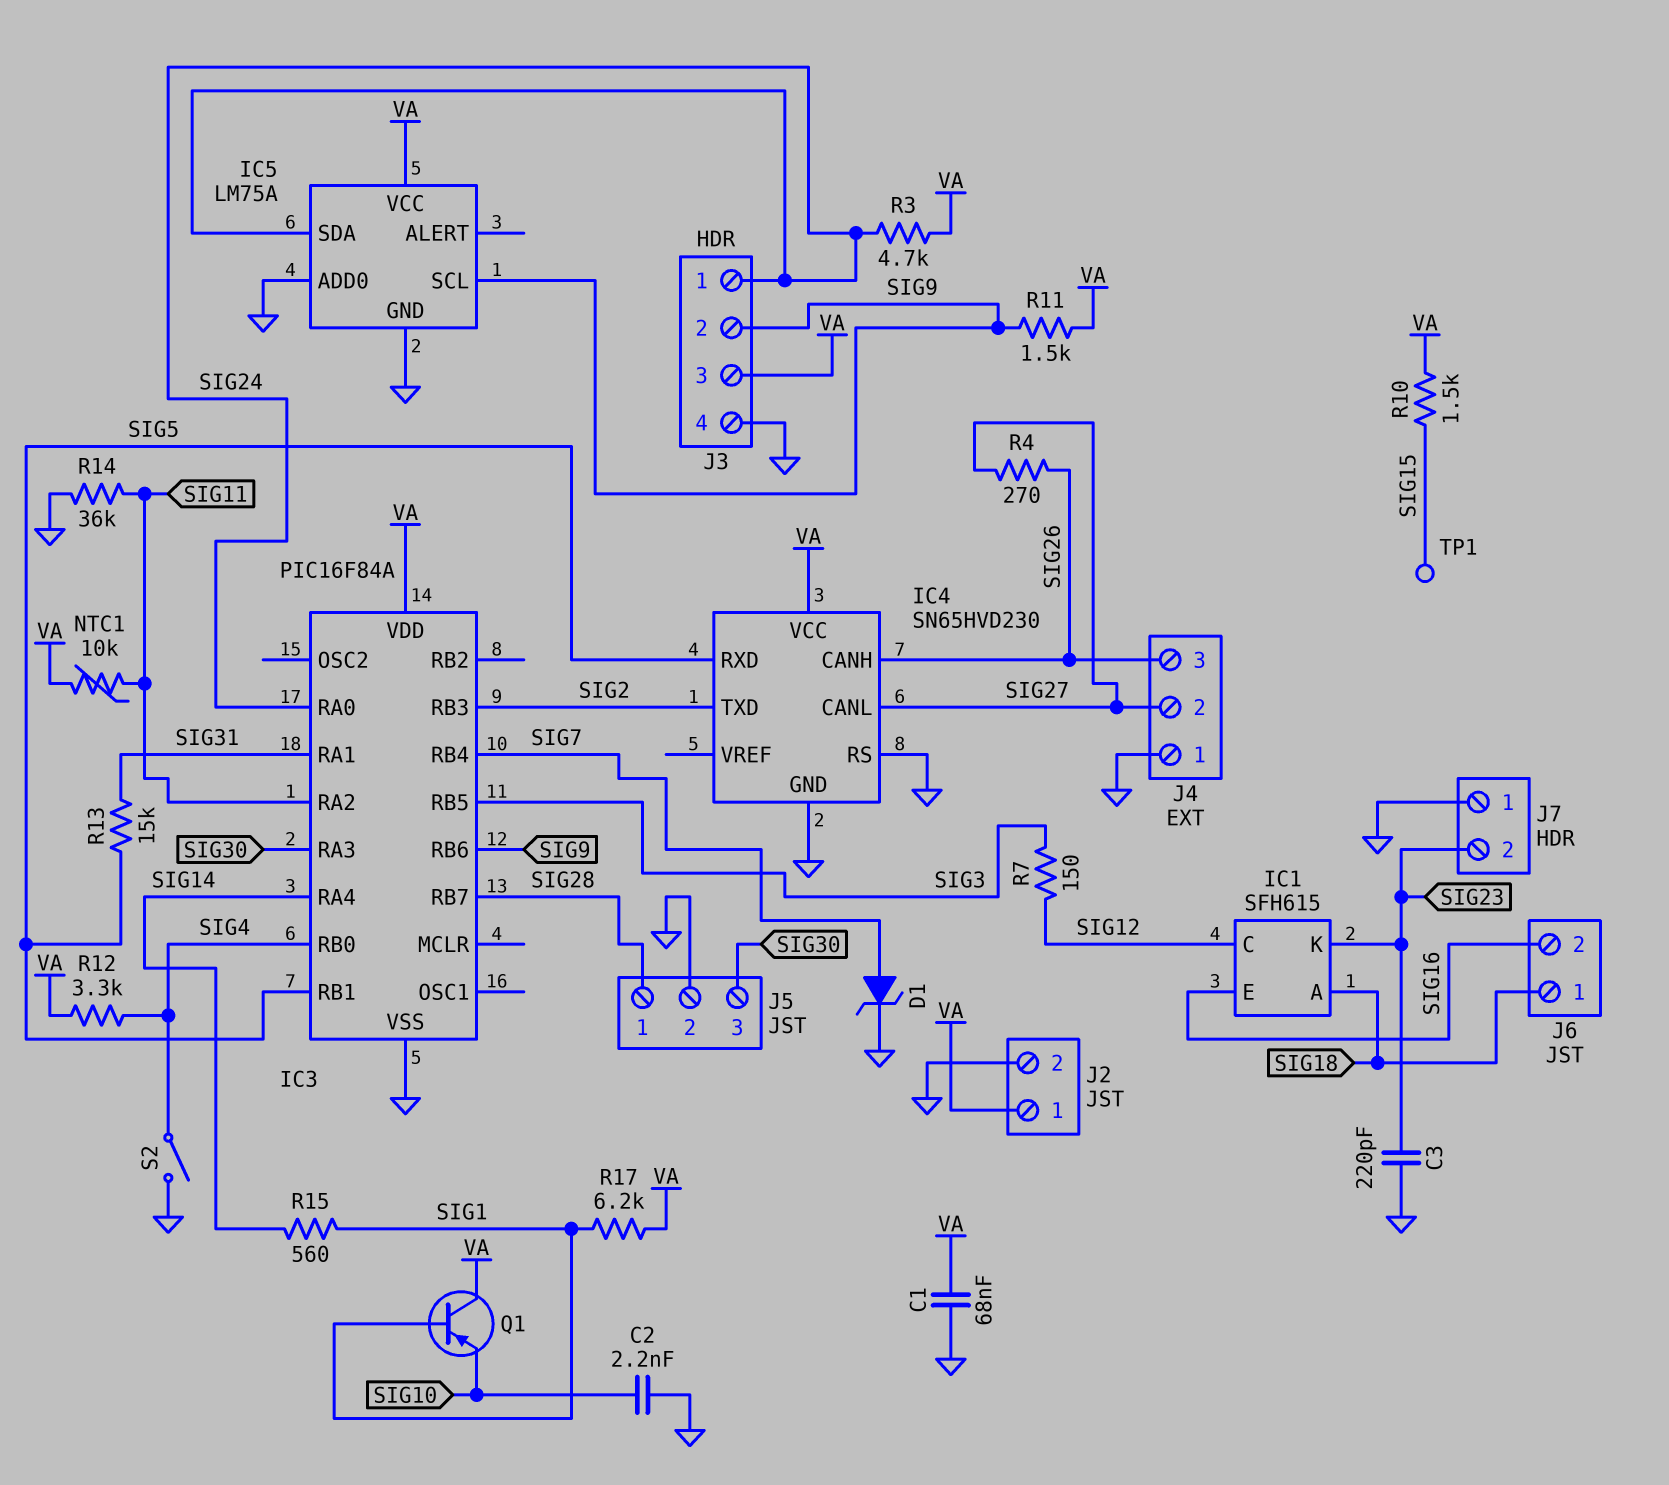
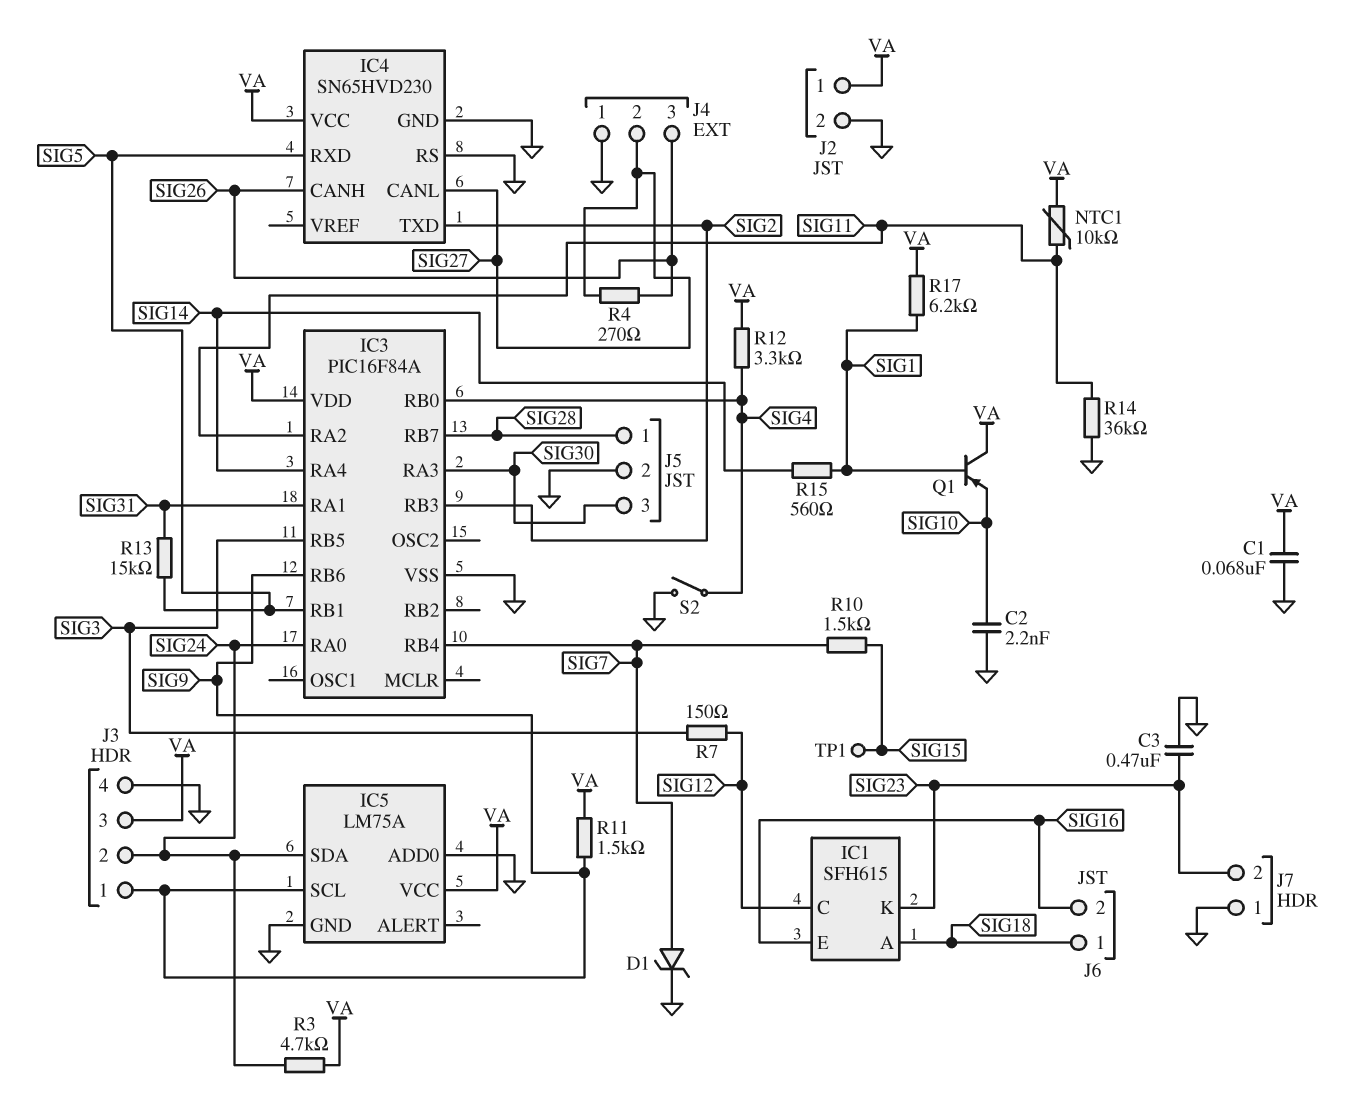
C3: 220pF (GND, SIG23) -> 470nF (GND, SIG23)
J3 pin 1: SIG24 -> SIG9
J3 pin 2: SIG9 -> SIG24
R10: 1.5k (SIG15, VA) -> 1.5k (SIG7, SIG15)

